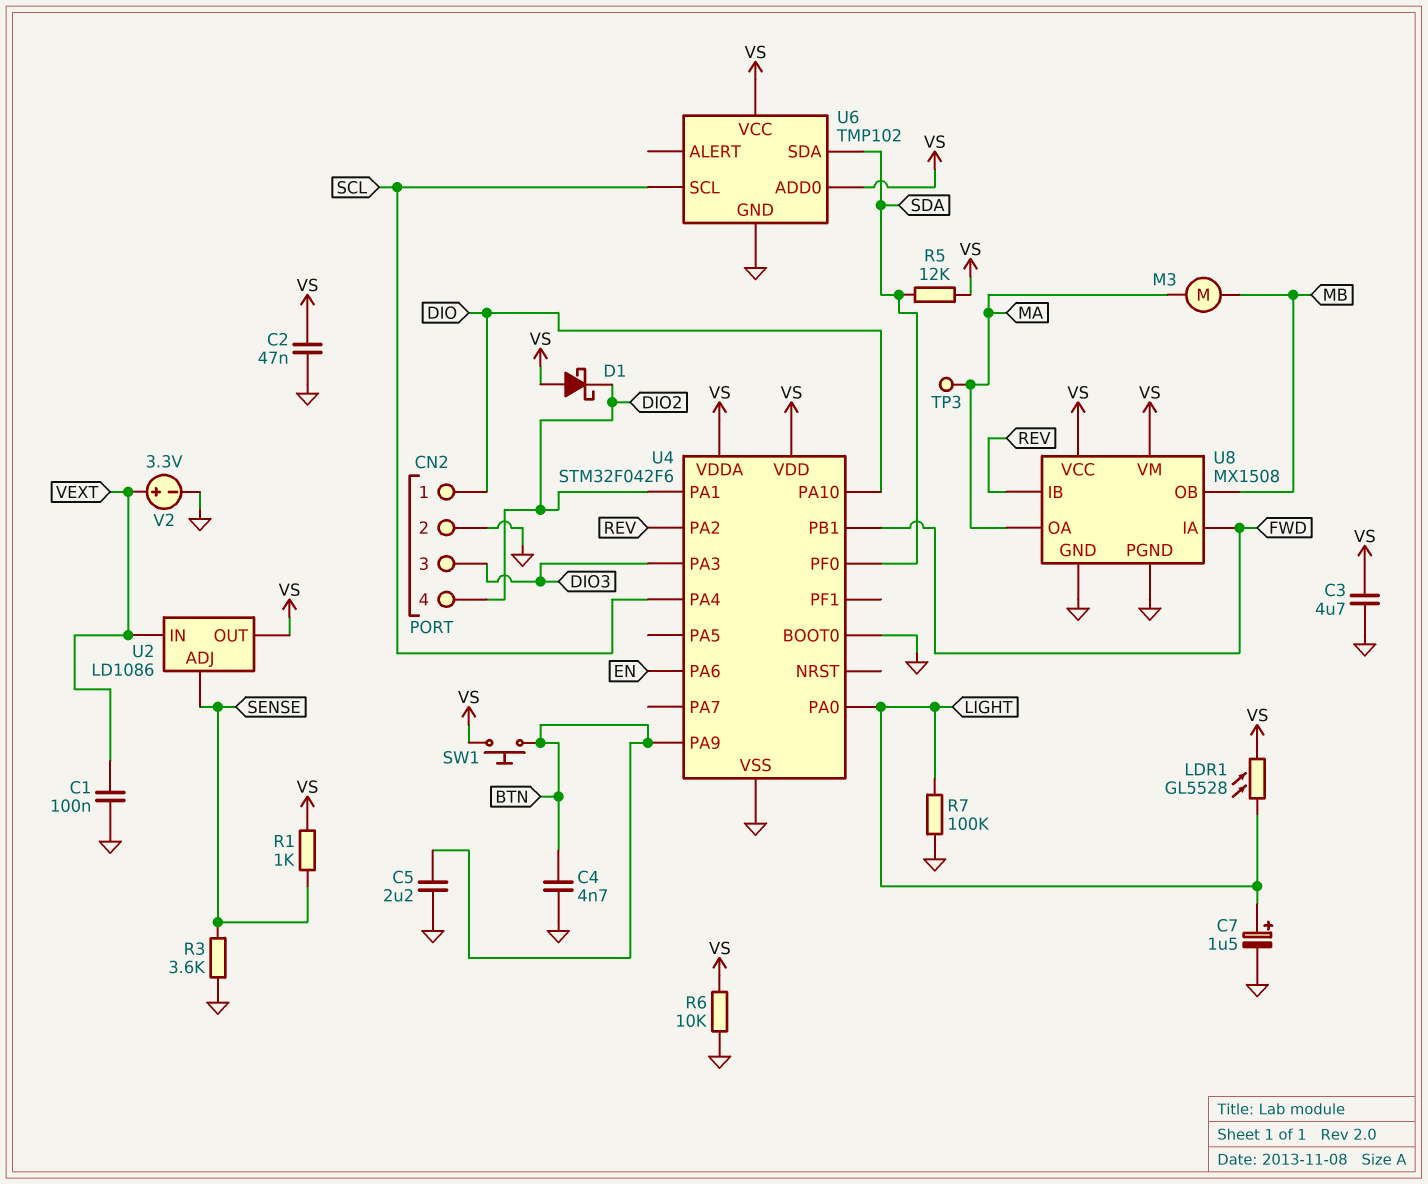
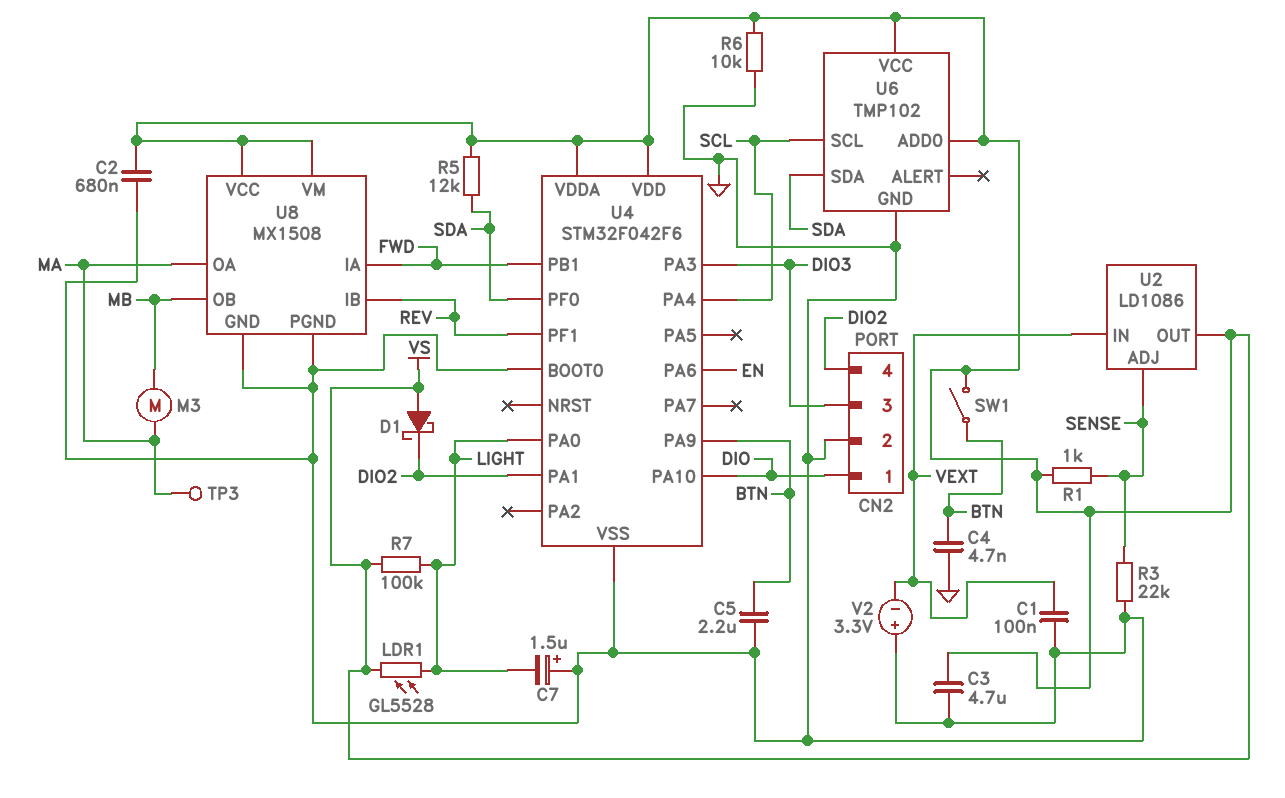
C2: 47nF (GND, VS) -> 680nF (GND, VS)
C7: 1.5uF (plus LIGHT, minus GND) -> 1.5uF (plus GND, minus LIGHT)
R3: 3.6k (GND, SENSE) -> 22k (GND, SENSE)
R7: 100k (GND, LIGHT) -> 100k (LIGHT, VS)
SW1: button (BTN, VS) -> switch (BTN, VS)
U4 pin PA2: REV -> none
U4 pin PF1: none -> REV
V2: 3.3V (plus VEXT, minus GND) -> 3.3V (plus GND, minus VEXT)

